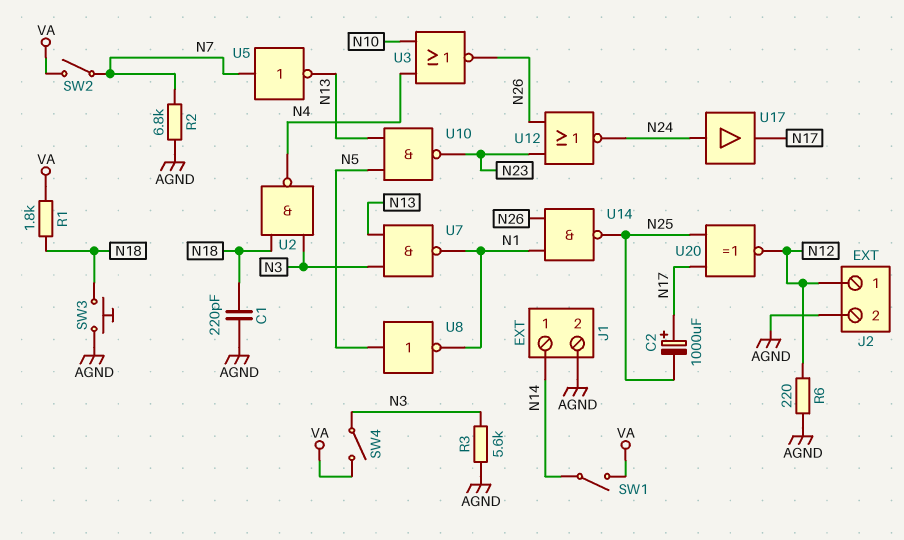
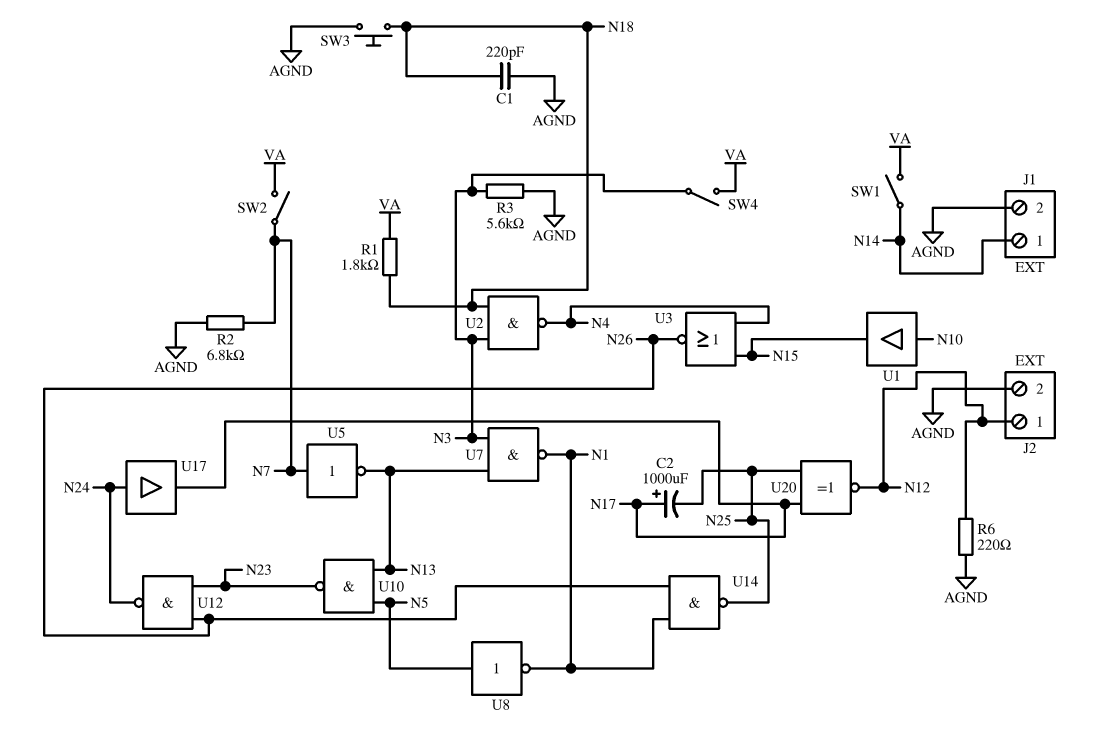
U1: none -> buffer (in N10, out N15)
U3: NOR (in N4, in N10, out N26) -> NOR (in N4, in N15, out N26)
U12: NOR (in N23, in N26, out N24) -> NAND (in N23, in N26, out N24)

